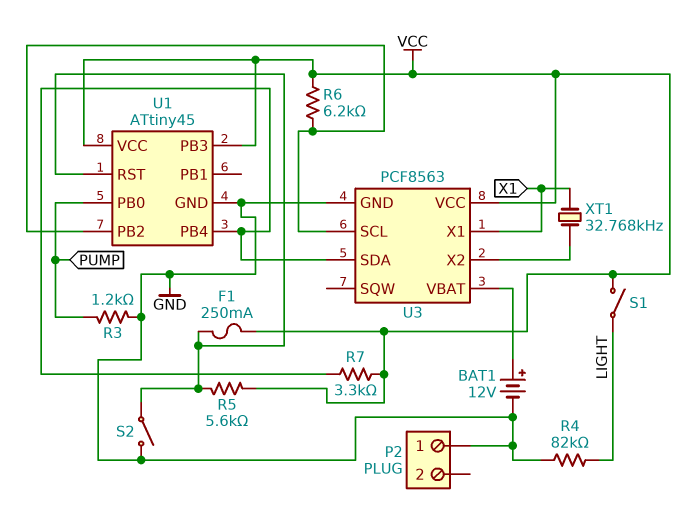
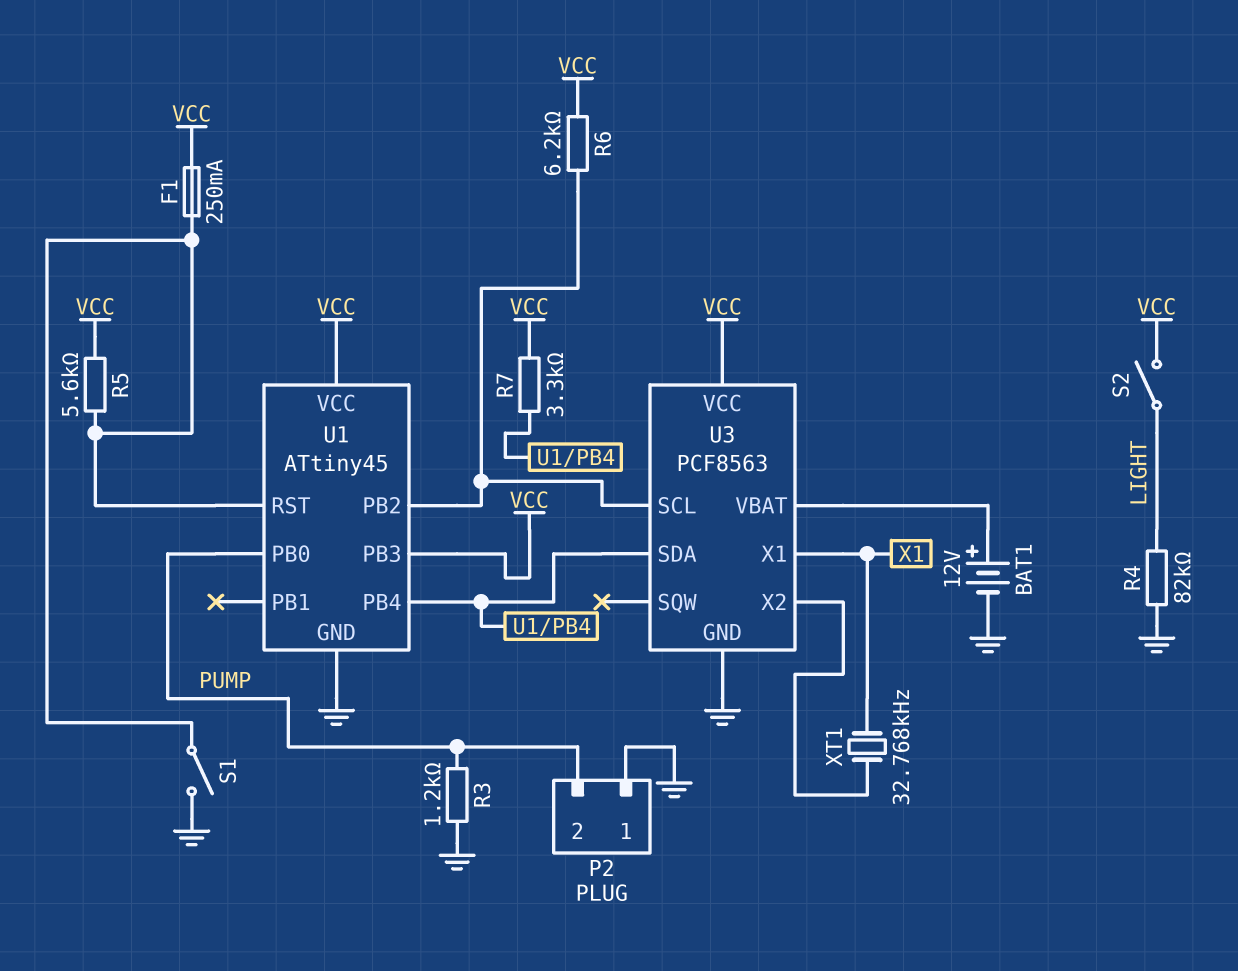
P2 pin 2: none -> PUMP
S1: switch (LIGHT, VCC) -> switch (GND, U1/RST)
S2: switch (GND, U1/RST) -> switch (LIGHT, VCC)

